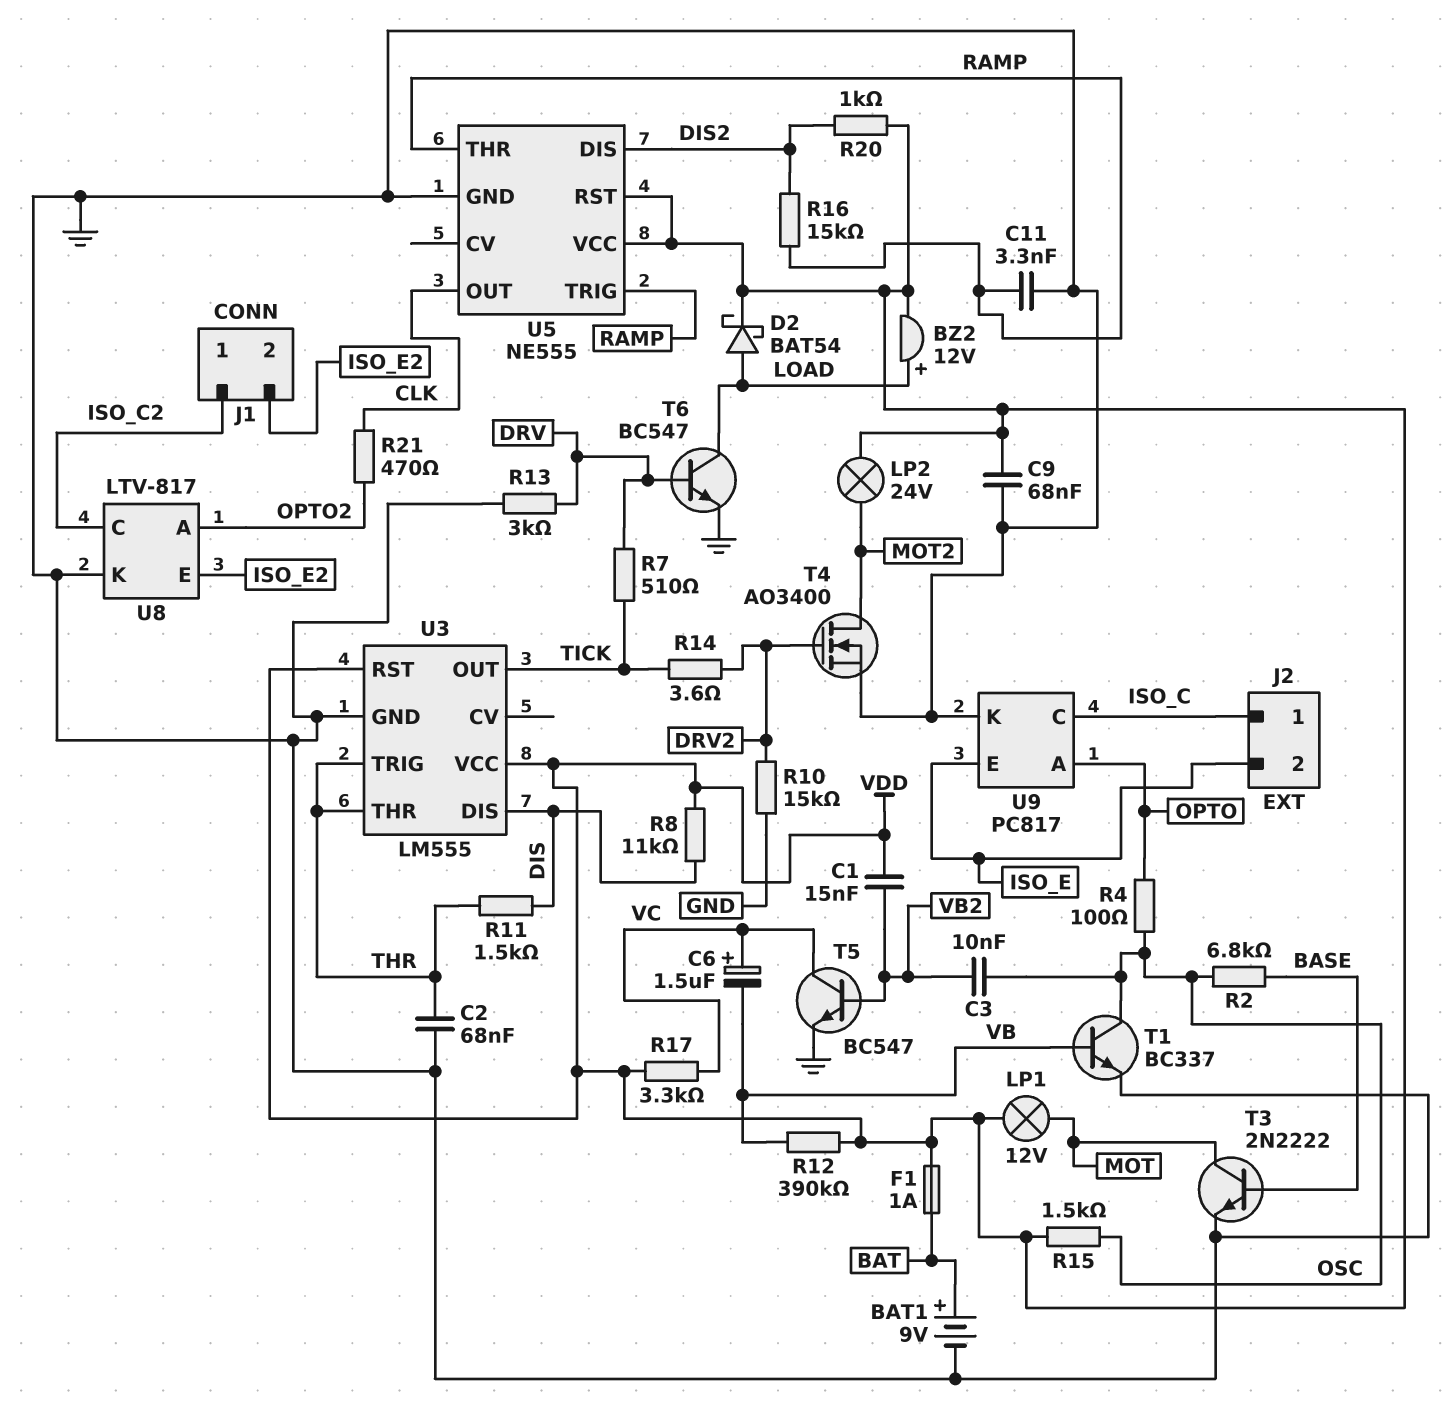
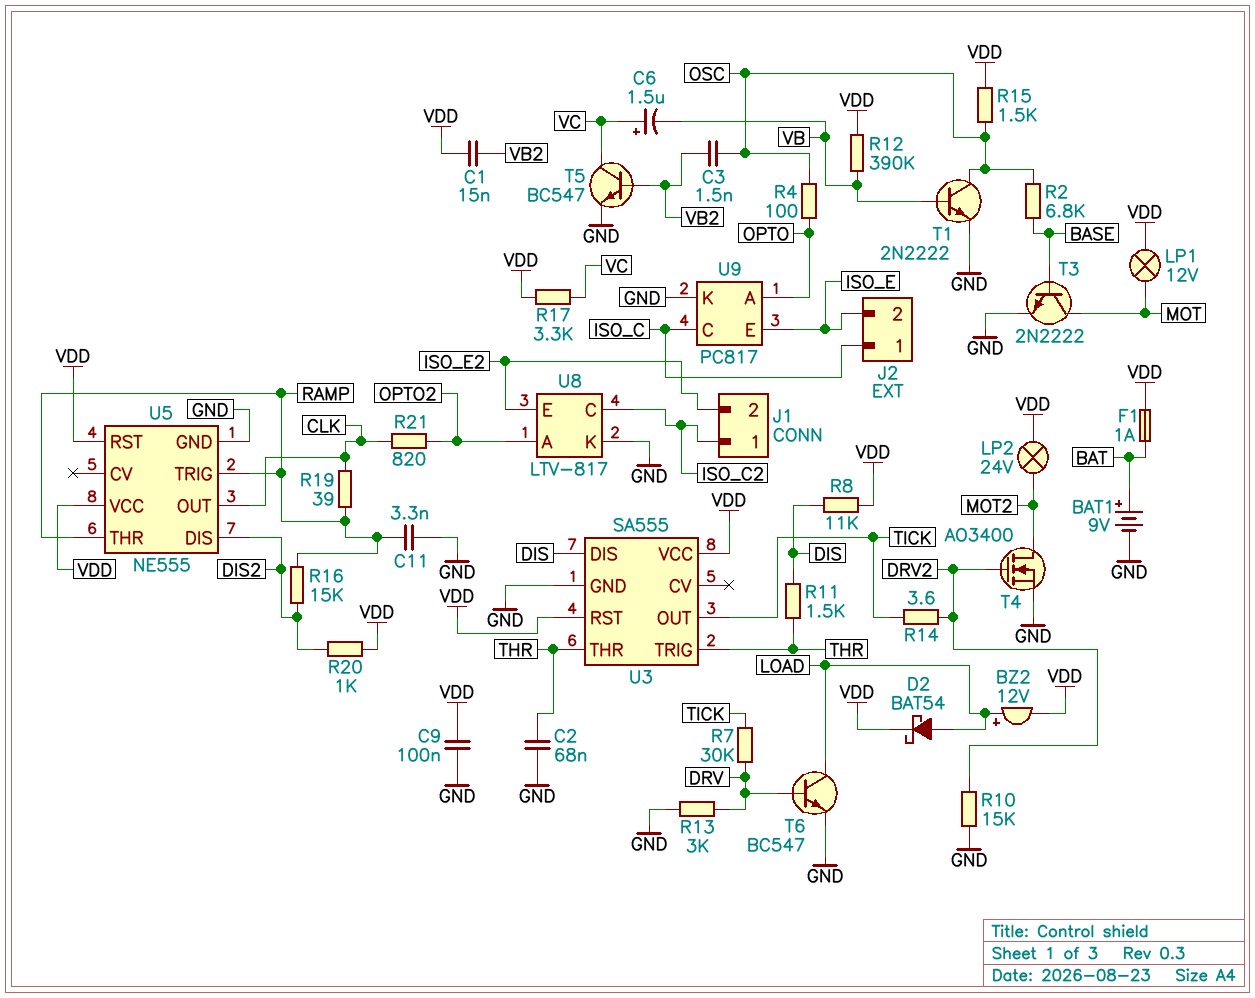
C3: 10nF (OSC, VB2) -> 1.5nF (OSC, VB2)
C9: 68nF (GND, VDD) -> 100nF (GND, VDD)
R7: 510 (DRV, TICK) -> 30k (DRV, TICK)
R19: none -> 39 (CLK, RAMP)
R21: 470 (CLK, OPTO2) -> 820 (CLK, OPTO2)
T1: NPN BC337 (B VB, C OSC, E GND) -> NPN 2N2222 (B VB, C OSC, E GND)
U3: LM555 -> SA555

